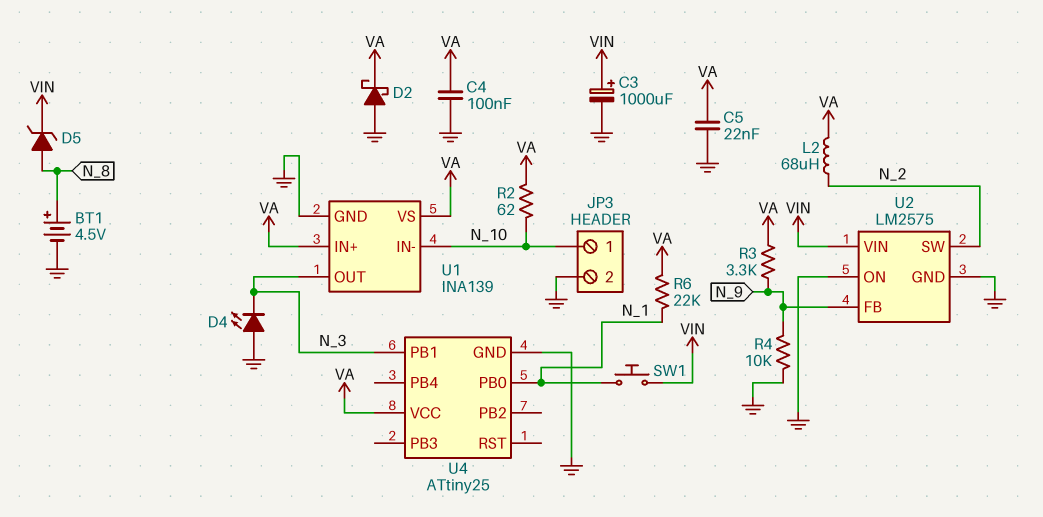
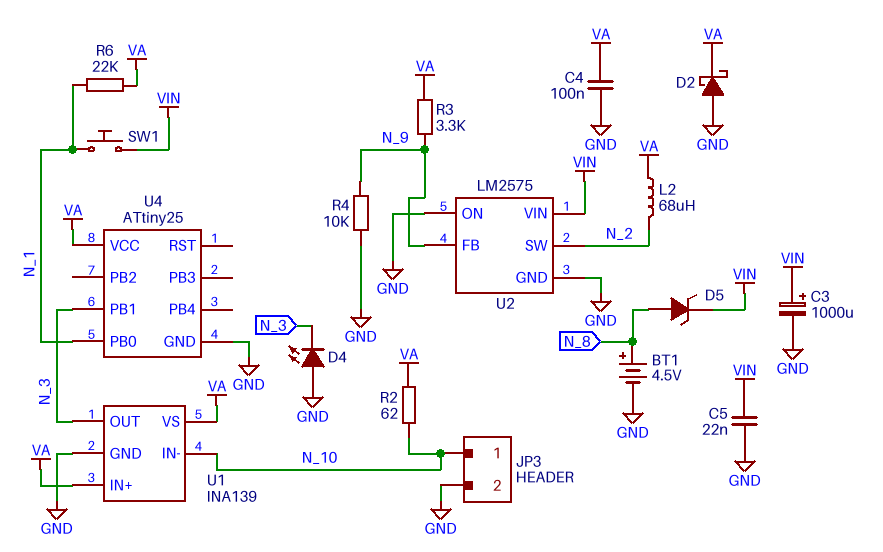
C5: 22nF (GND, VA) -> 22nF (GND, VIN)

